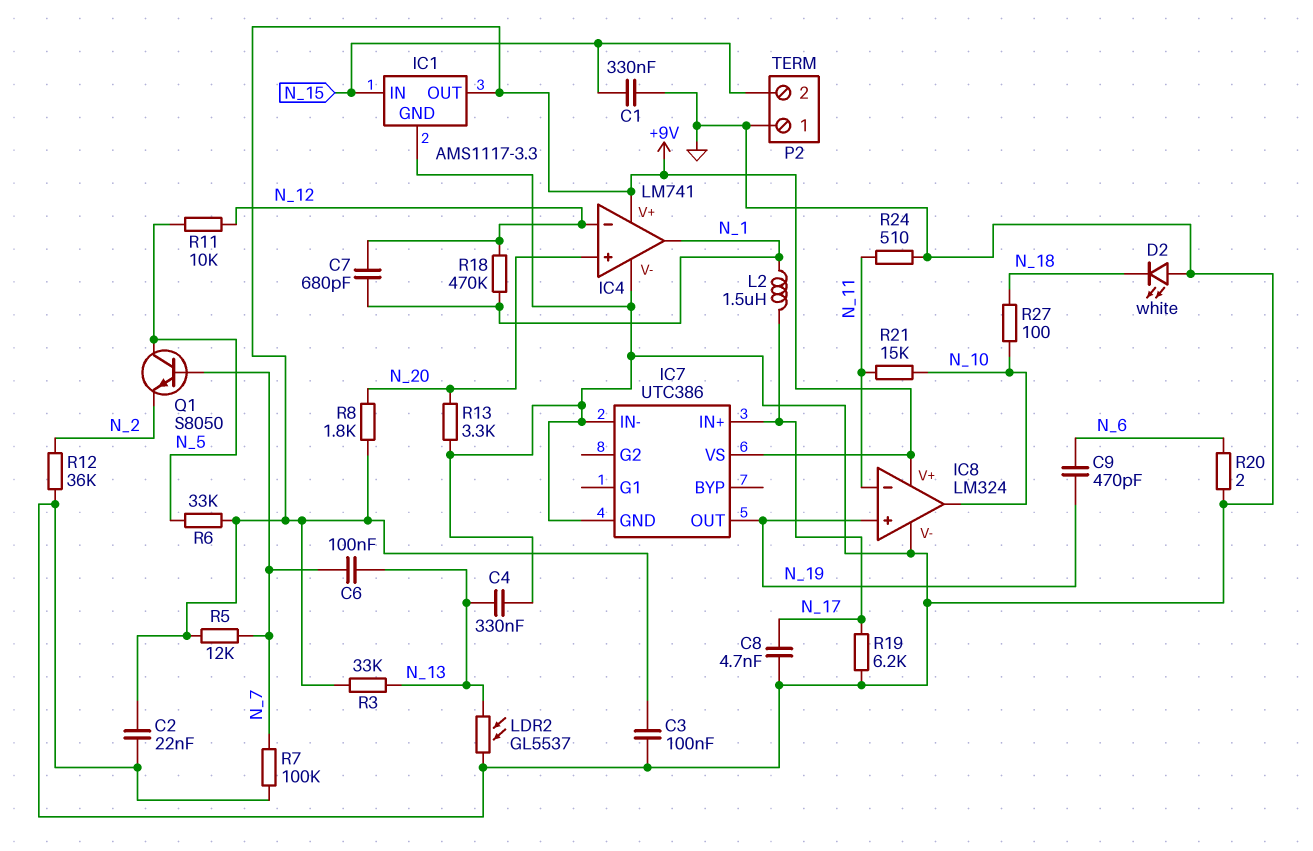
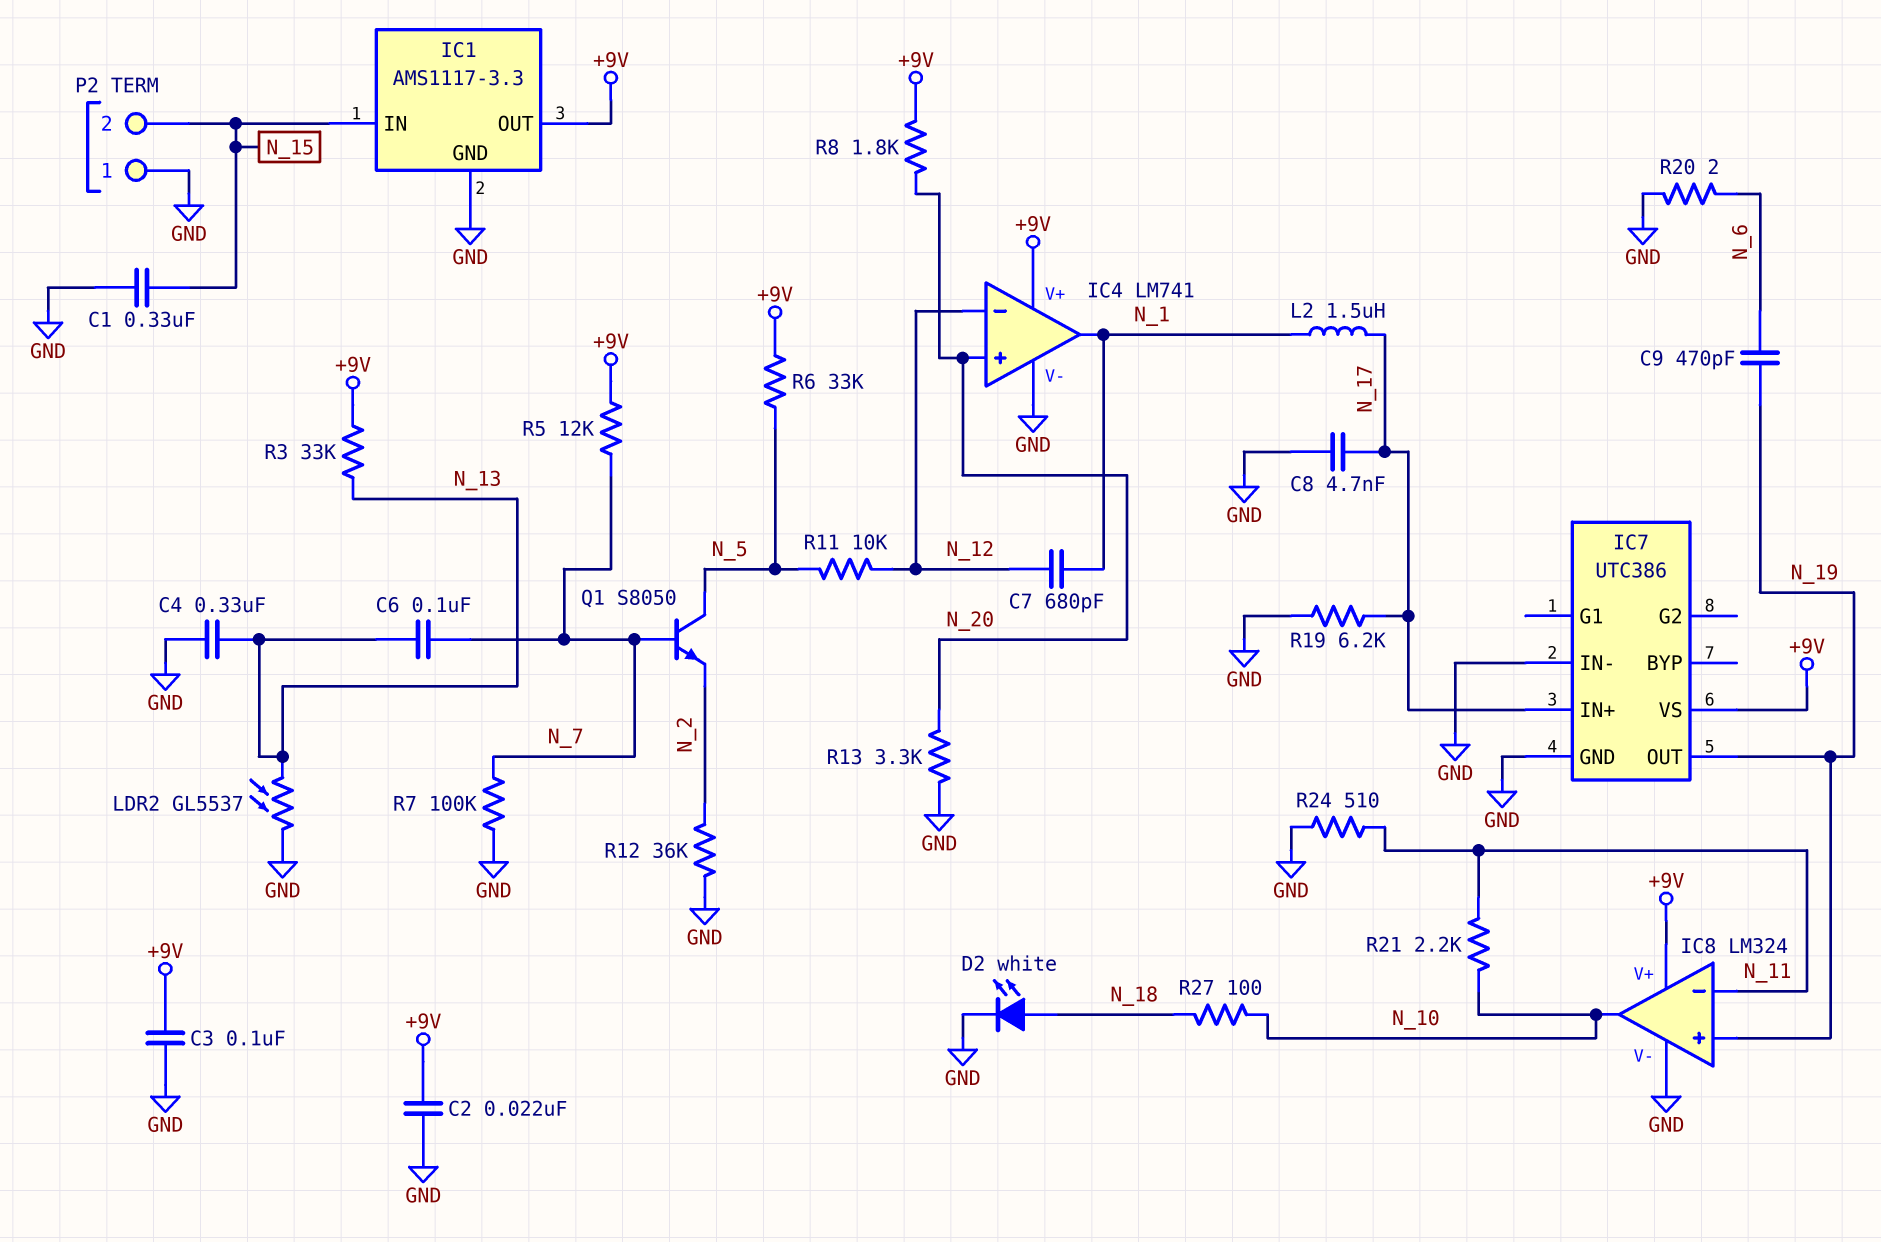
D2: LED white (A GND, K N_18) -> LED white (A N_18, K GND)
R18: 470k (N_1, N_12) -> none
R21: 15k (N_10, N_11) -> 2.2k (N_10, N_11)

